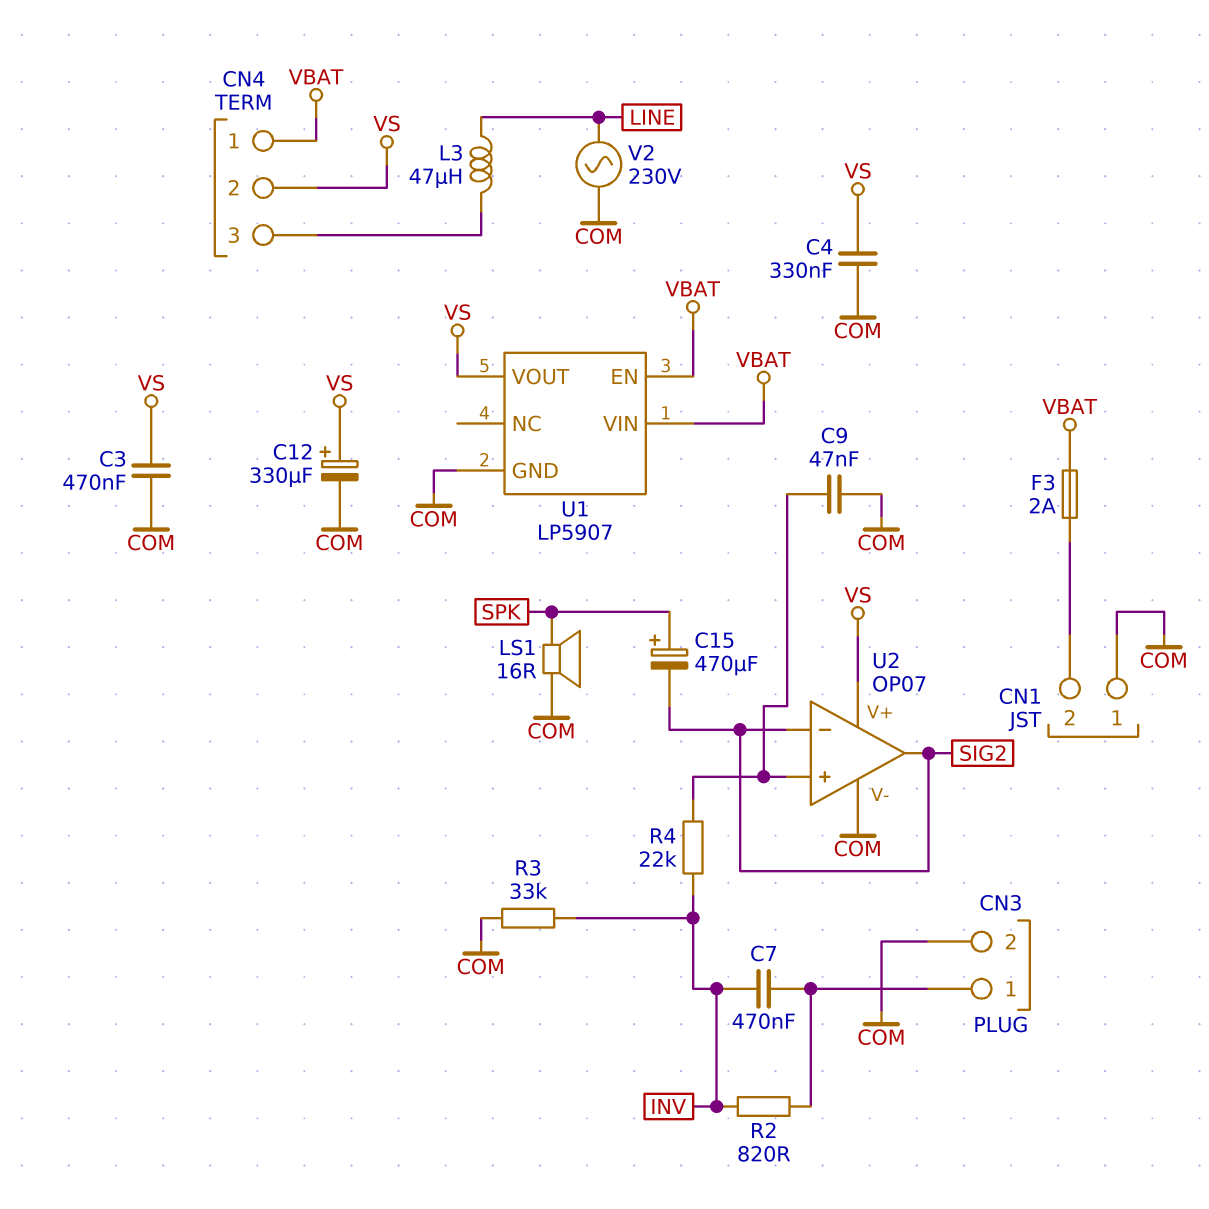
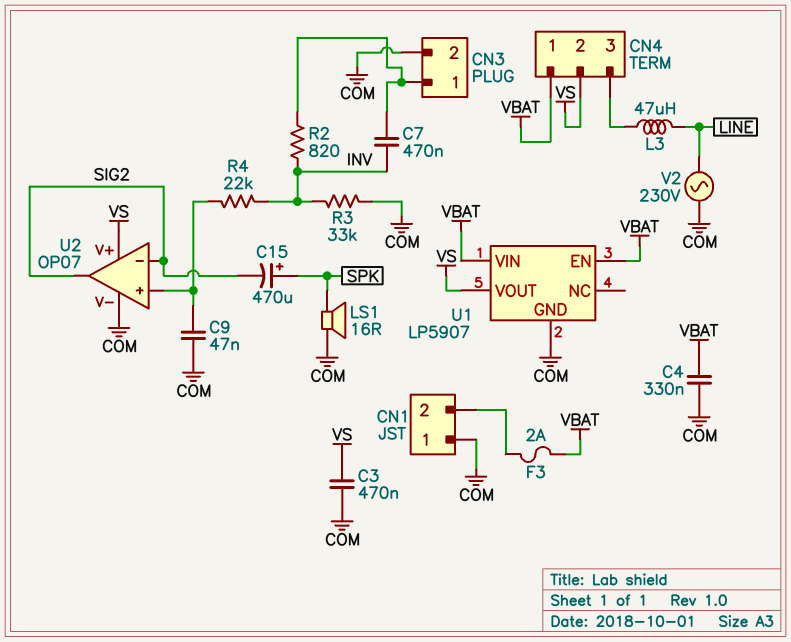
C4: 330nF (COM, VS) -> 330nF (COM, VBAT)
C12: 330uF (plus VS, minus COM) -> none

